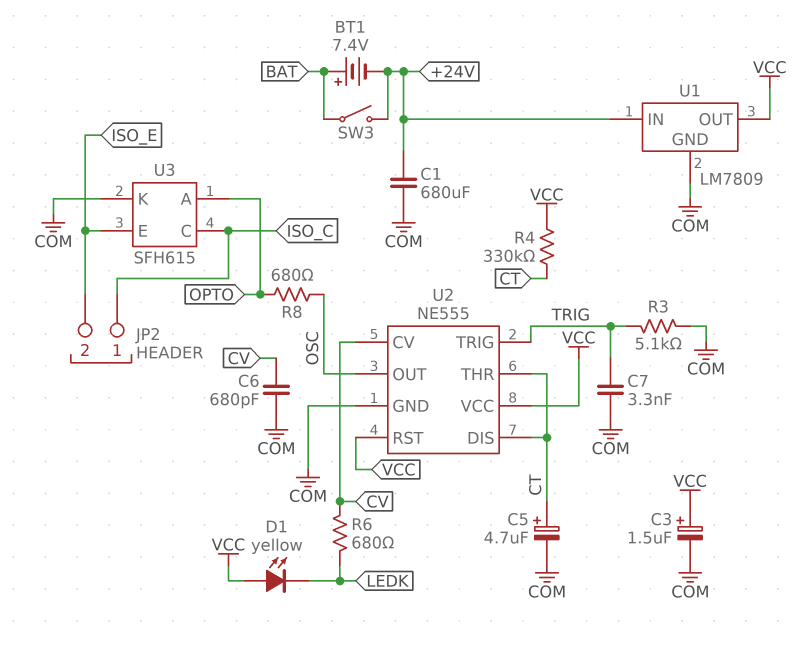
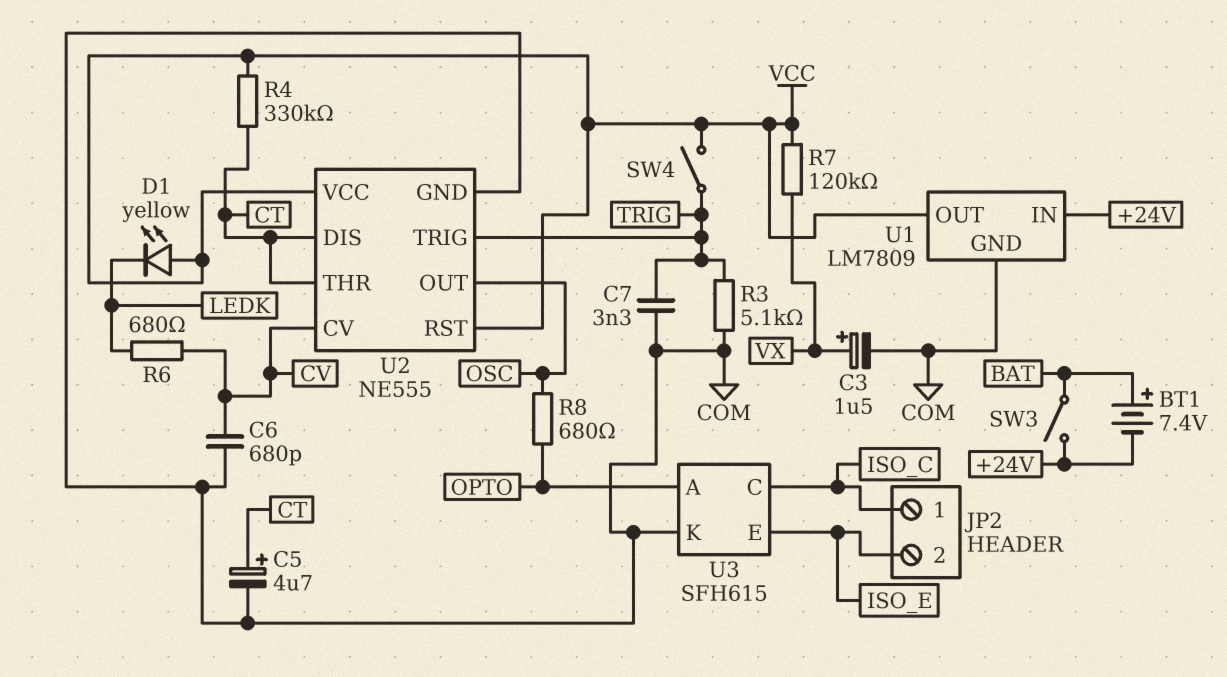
C1: 680uF (+24V, COM) -> none
C3: 1.5uF (plus VCC, minus COM) -> 1.5uF (plus VX, minus COM)
R7: none -> 120k (VCC, VX)
SW4: none -> switch (TRIG, VCC)

